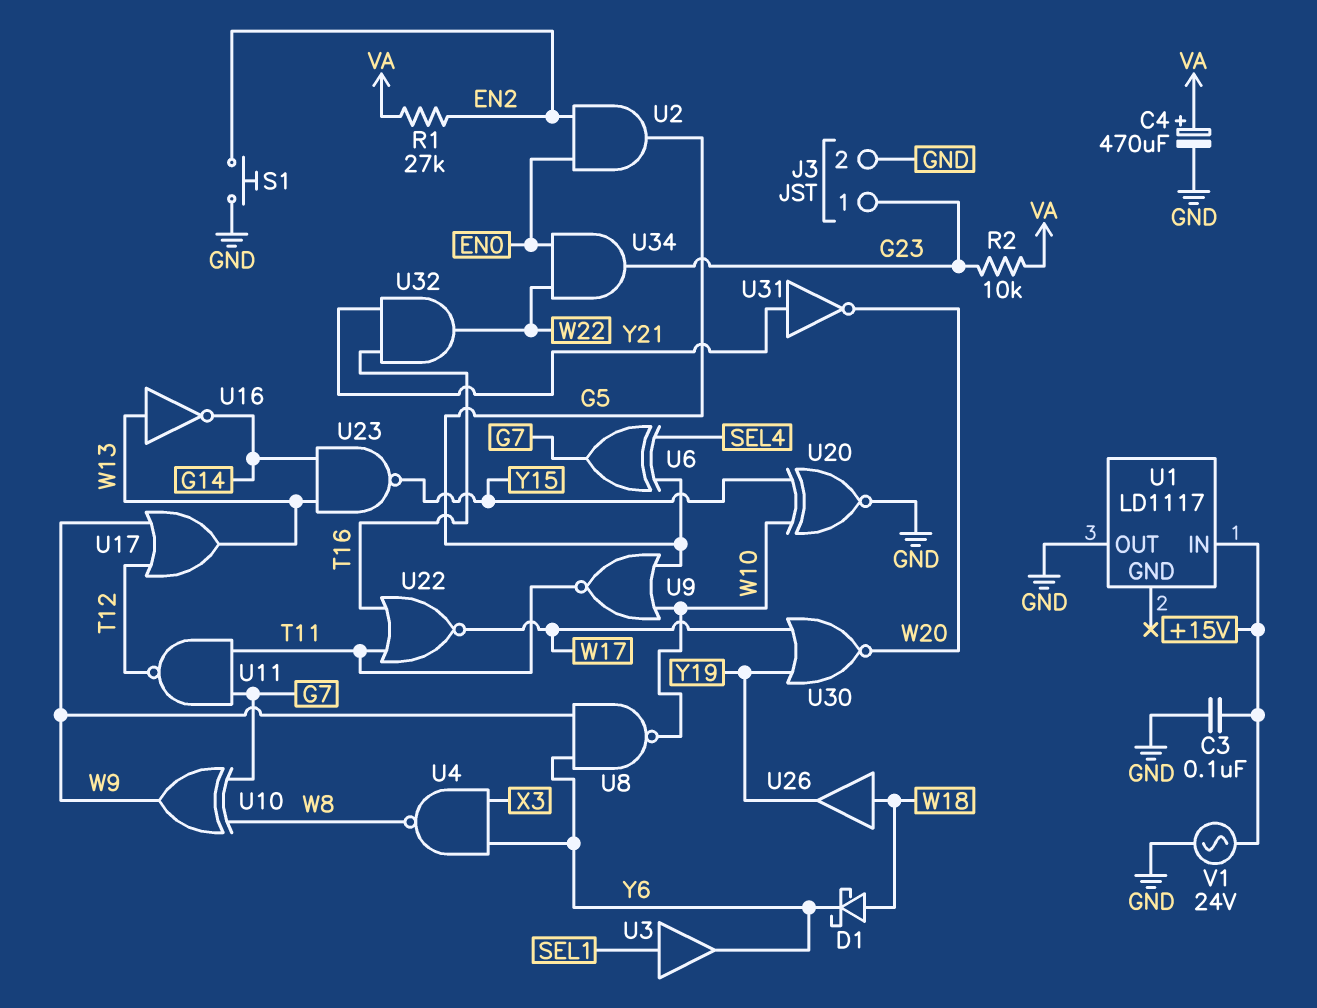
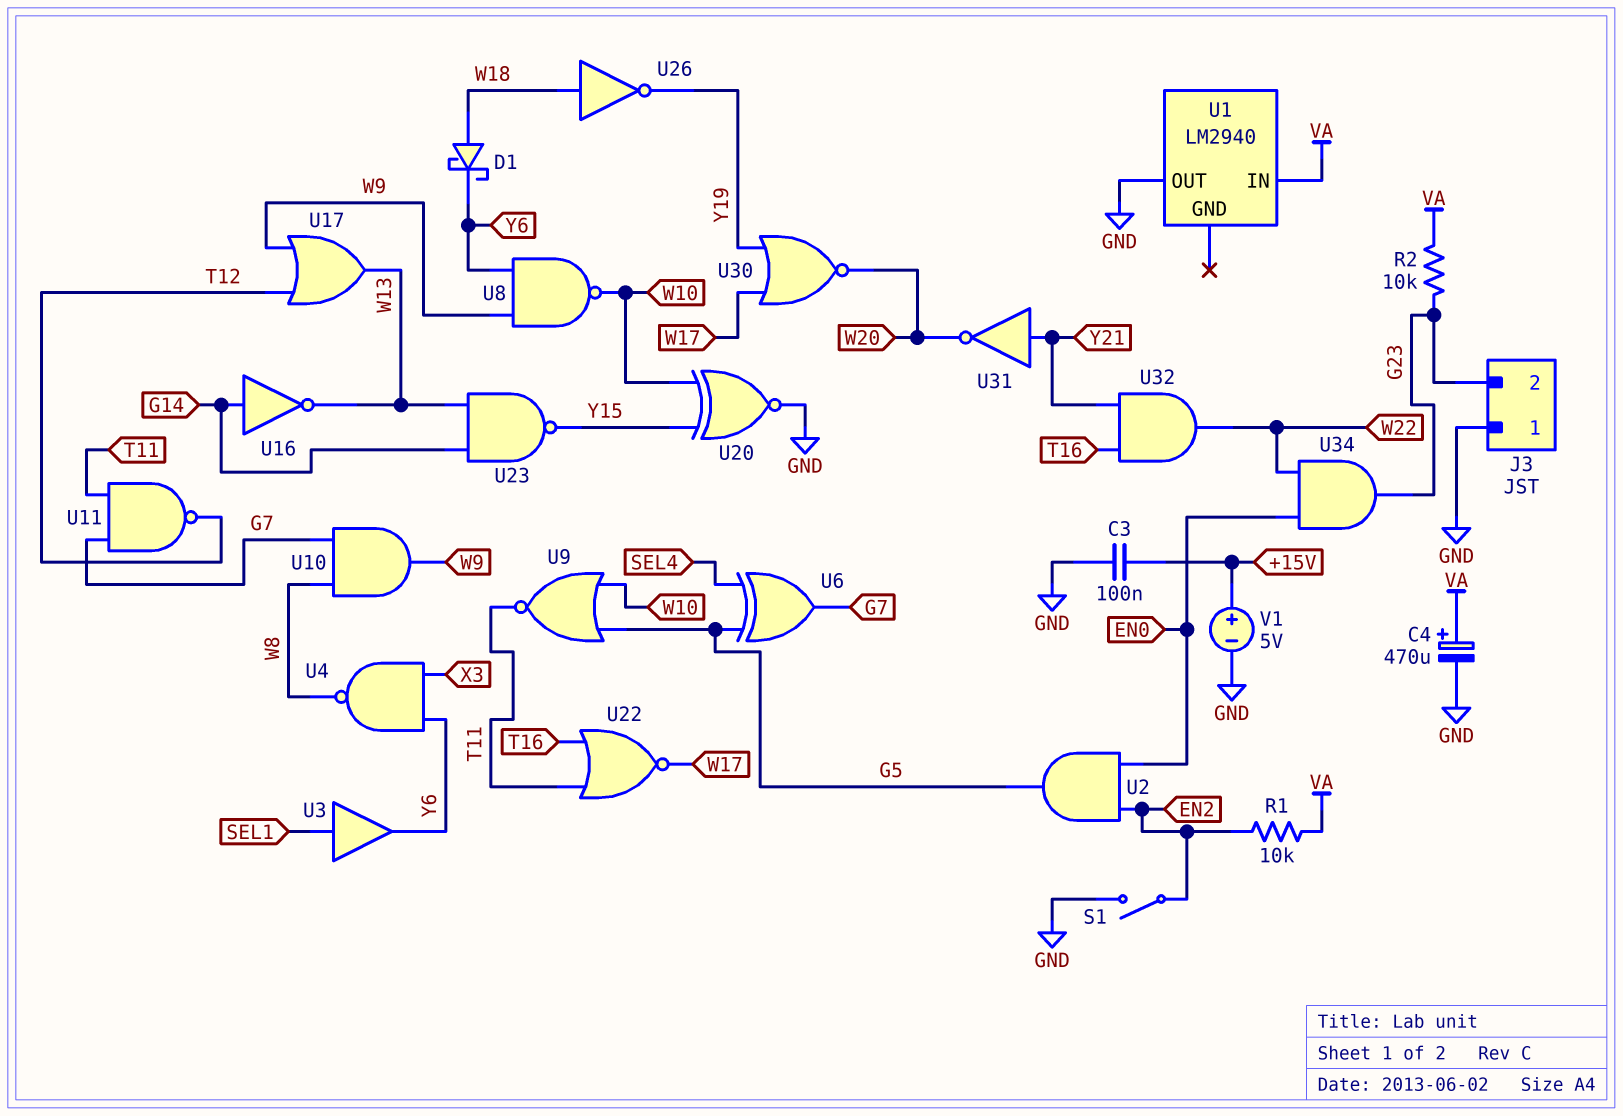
J3 pin 1: G23 -> GND
J3 pin 2: GND -> G23
R1: 27k (EN2, VA) -> 10k (EN2, VA)
S1: button (EN2, GND) -> switch (EN2, GND)
U1: LD1117 -> LM2940
U1 pin IN: +15V -> VA
U10: XOR (in G7, in W8, out W9) -> AND (in G7, in W8, out W9)
U16: NOT (in W13, out G14) -> NOT (in G14, out W13)
U26: buffer (in W18, out Y19) -> NOT (in W18, out Y19)
V1: AC 24V (+15V, GND) -> 5V (plus +15V, minus GND)

